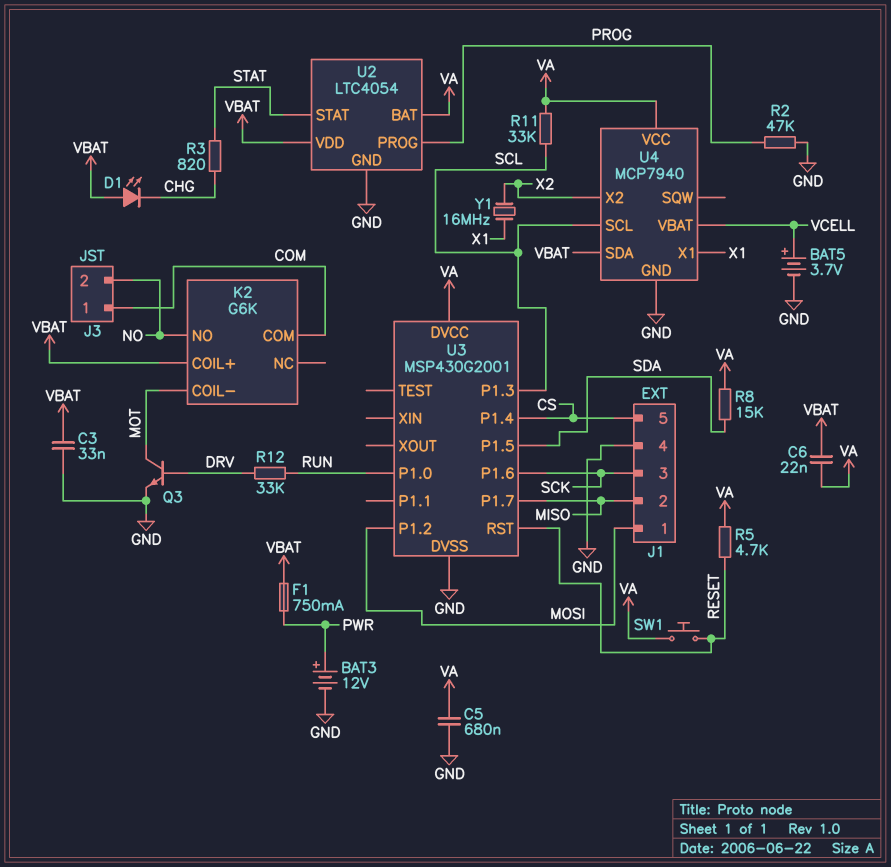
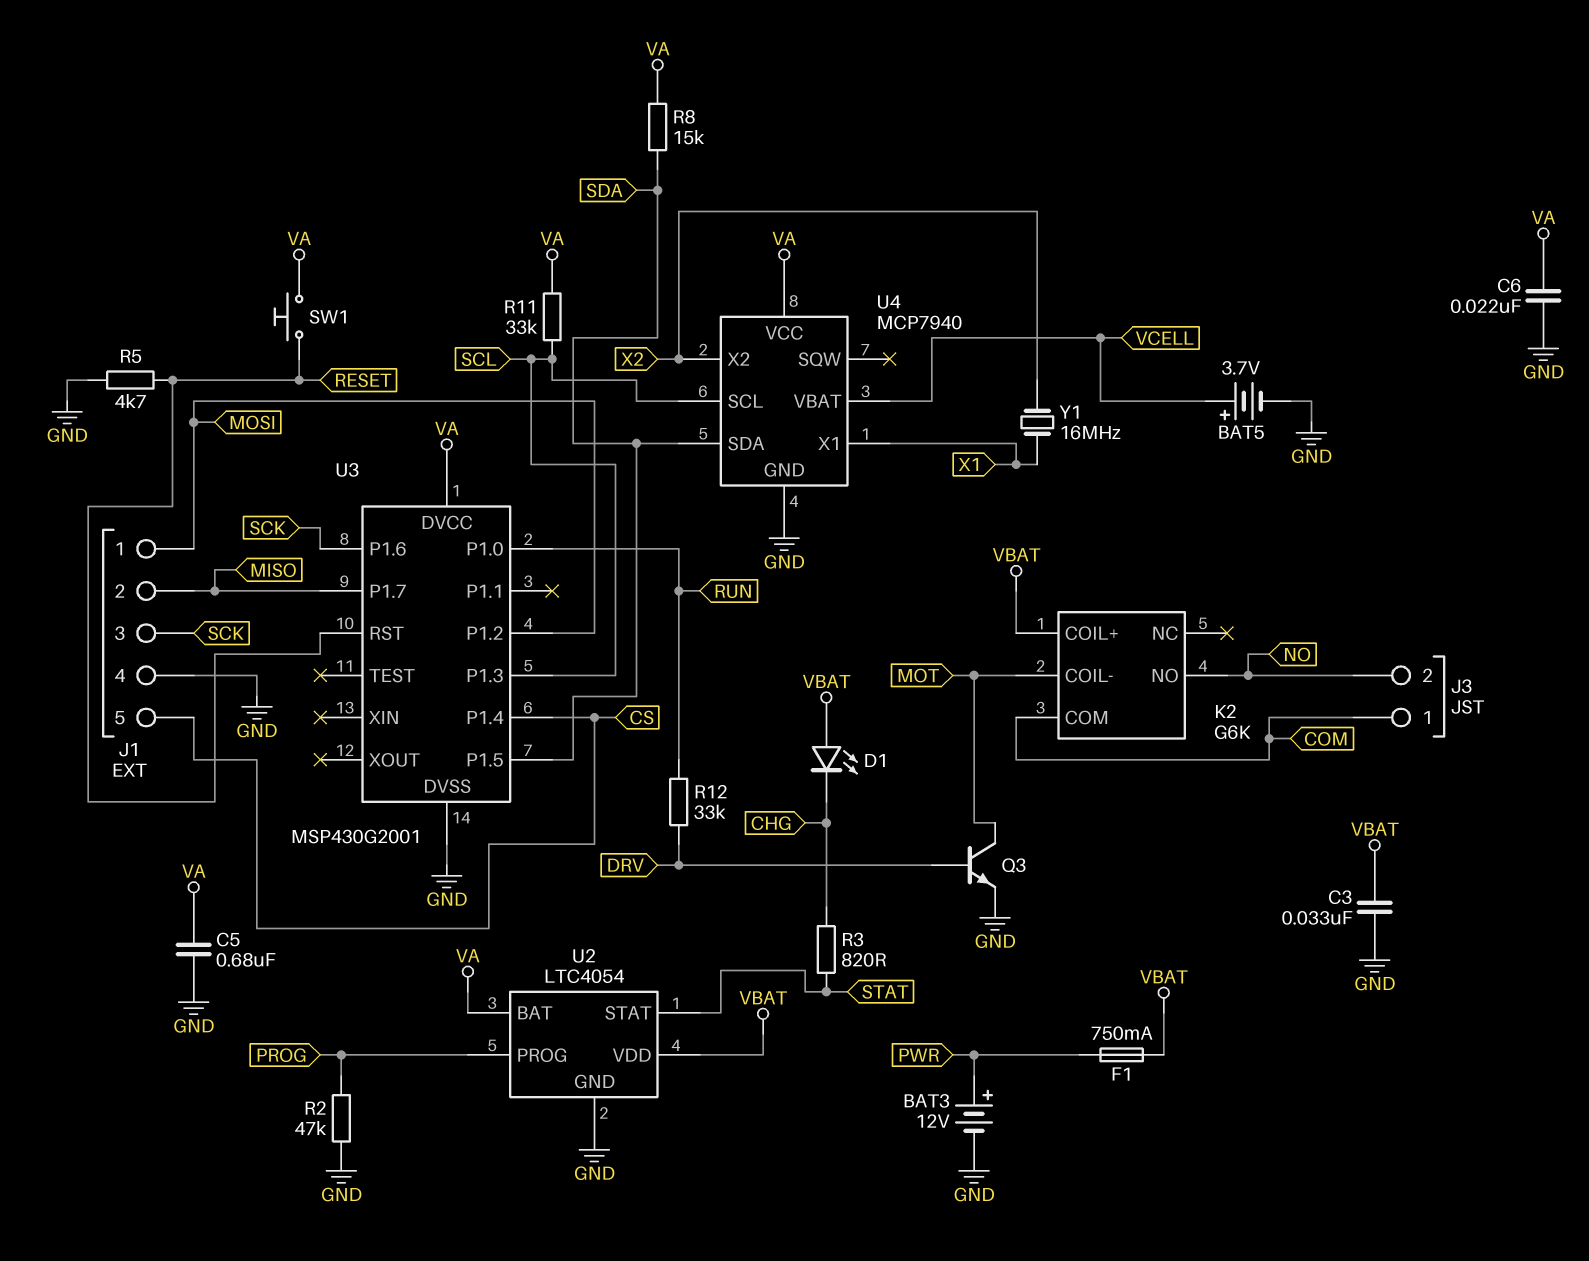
C6: 22nF (VA, VBAT) -> 22nF (GND, VA)
R5: 4.7k (RESET, VA) -> 4.7k (GND, RESET)
U4 pin SDA: VBAT -> SDA

